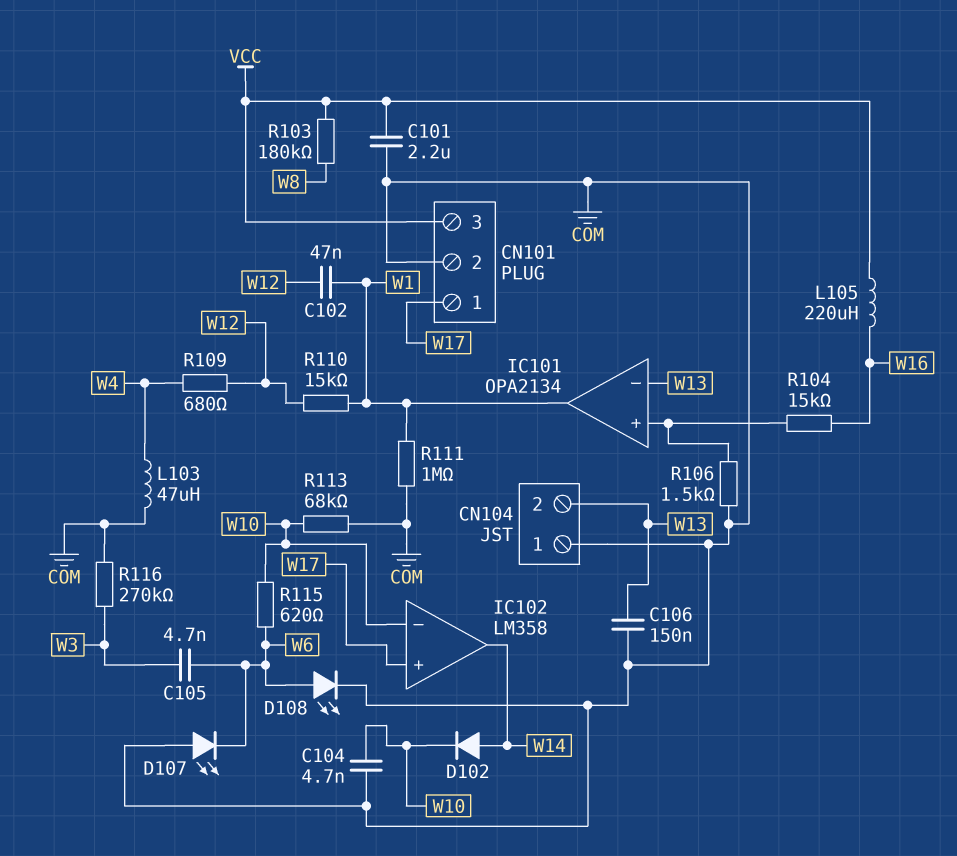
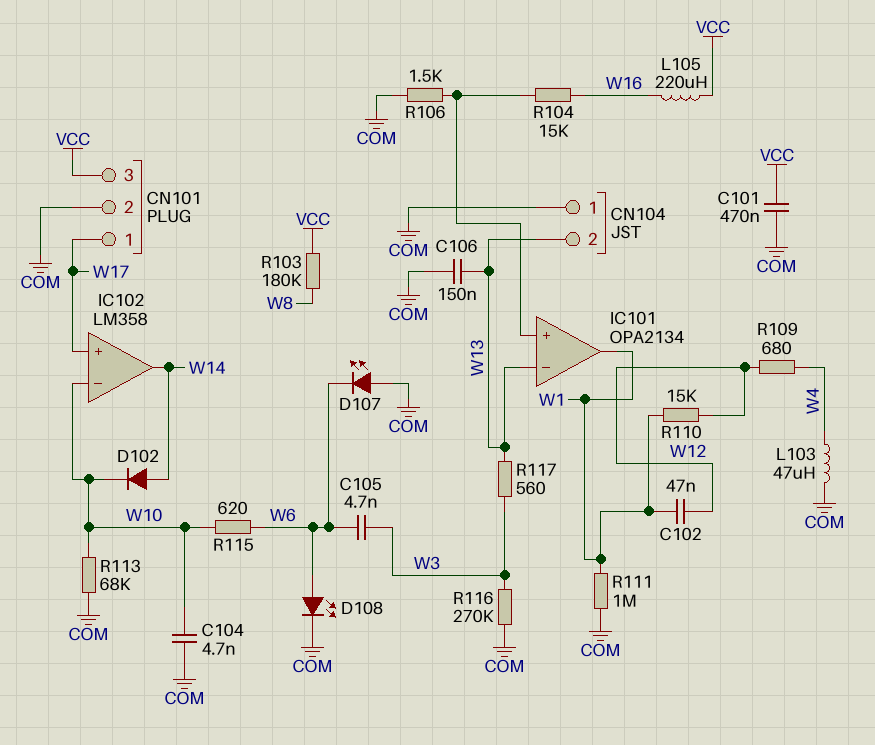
C101: 2.2uF (COM, VCC) -> 470nF (COM, VCC)
R117: none -> 560 (W3, W13)

